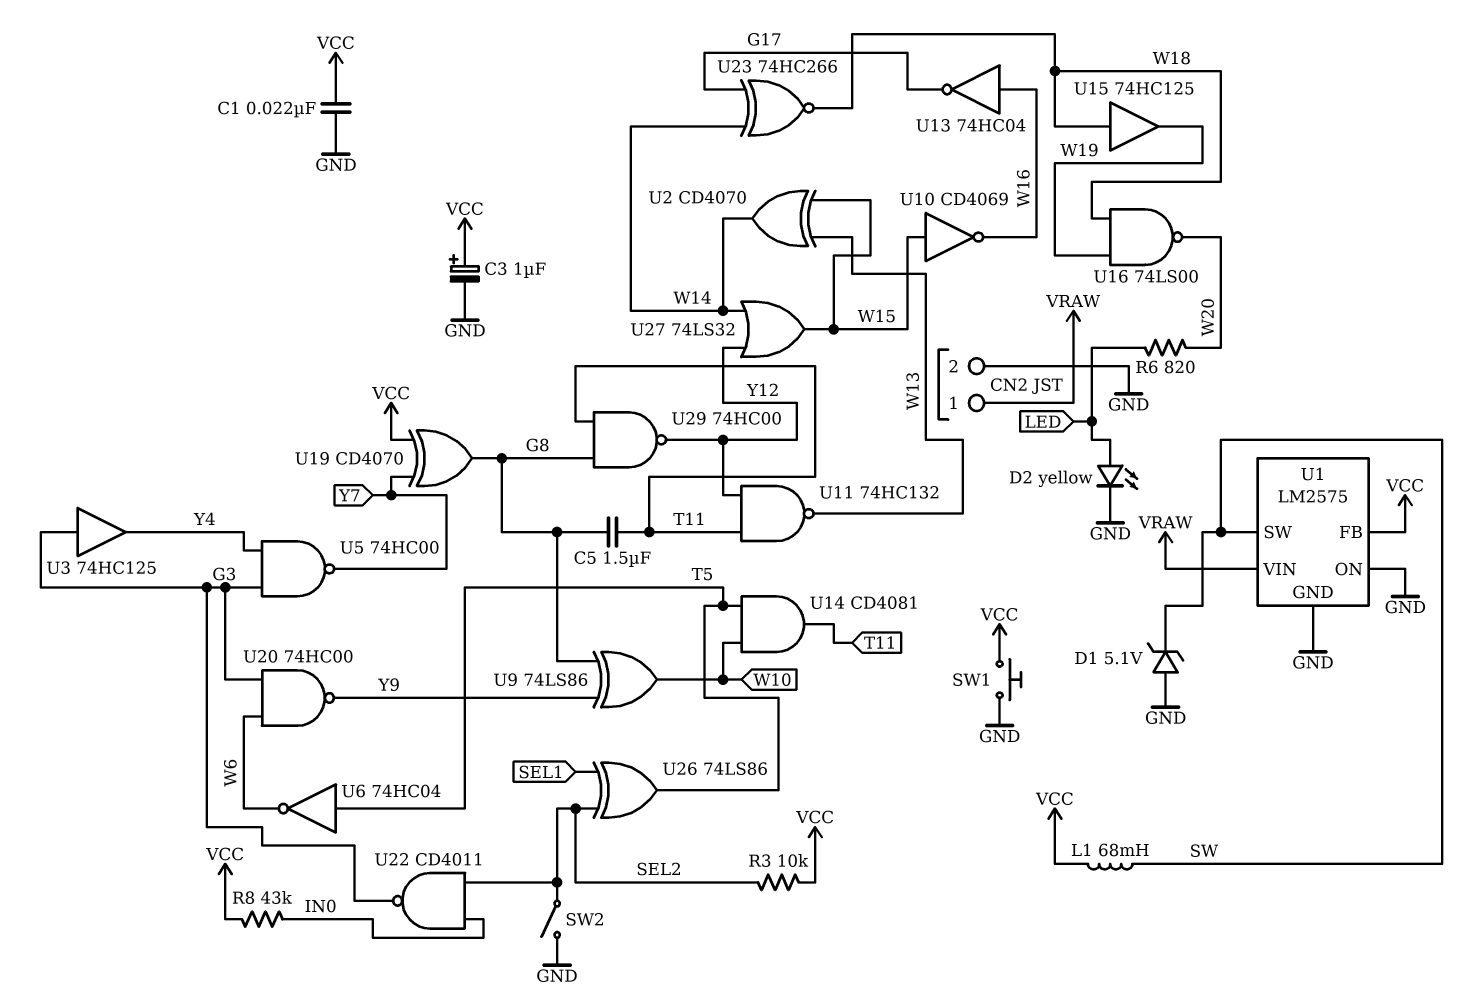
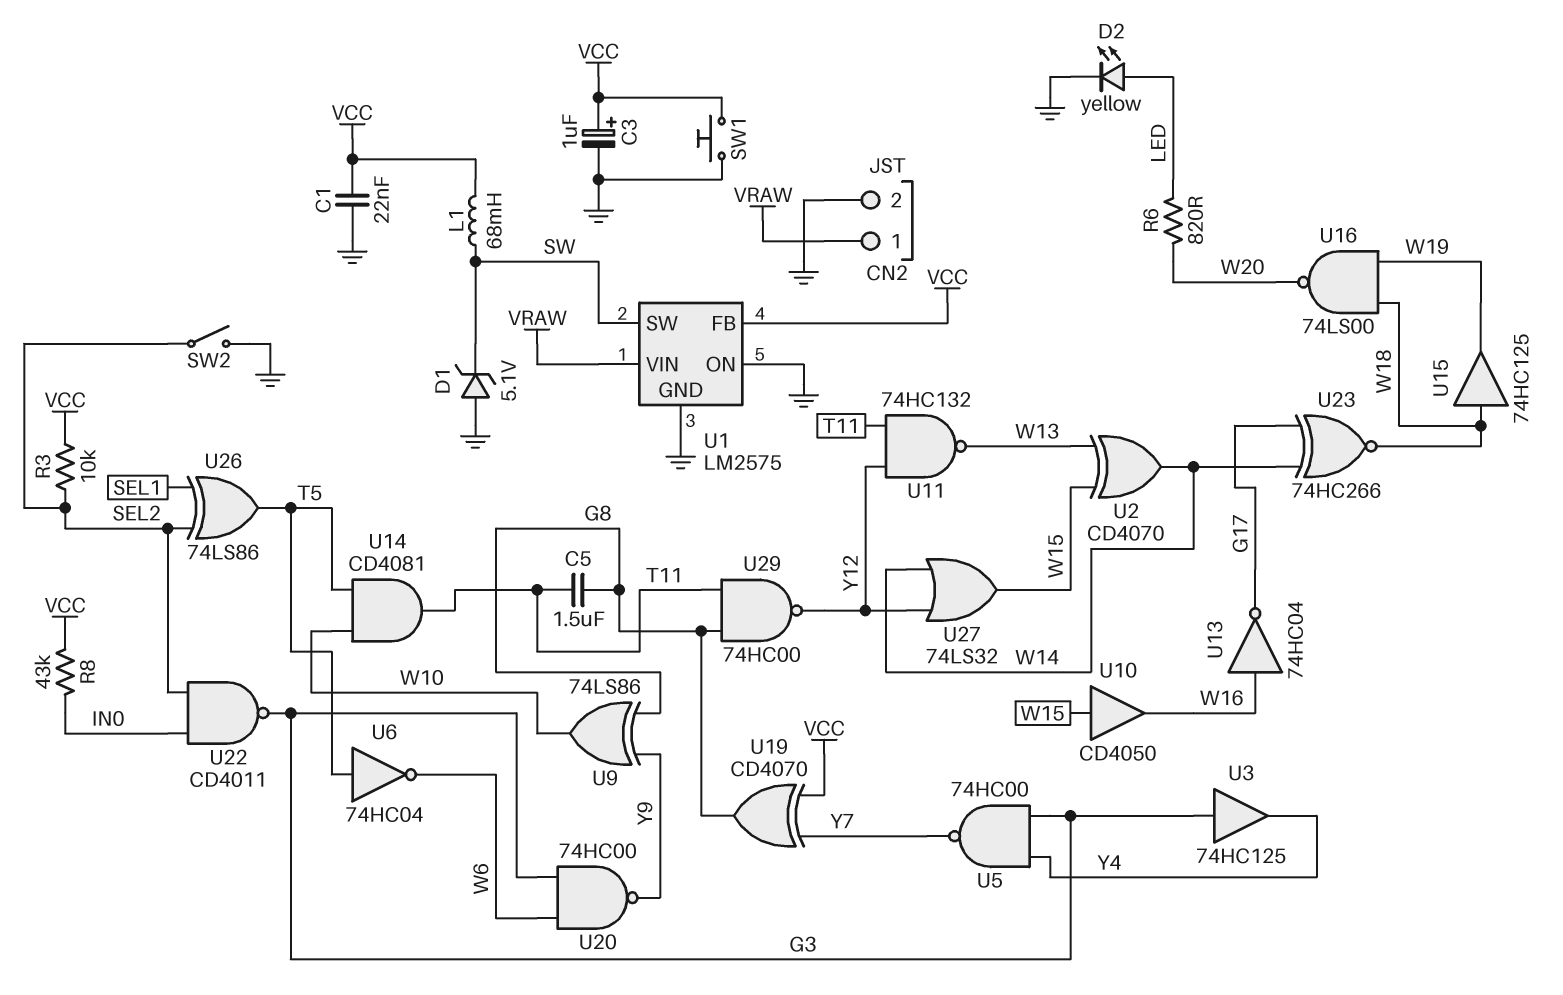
U10: NOT CD4069 (in W15, out W16) -> buffer CD4050 (in W15, out W16)

